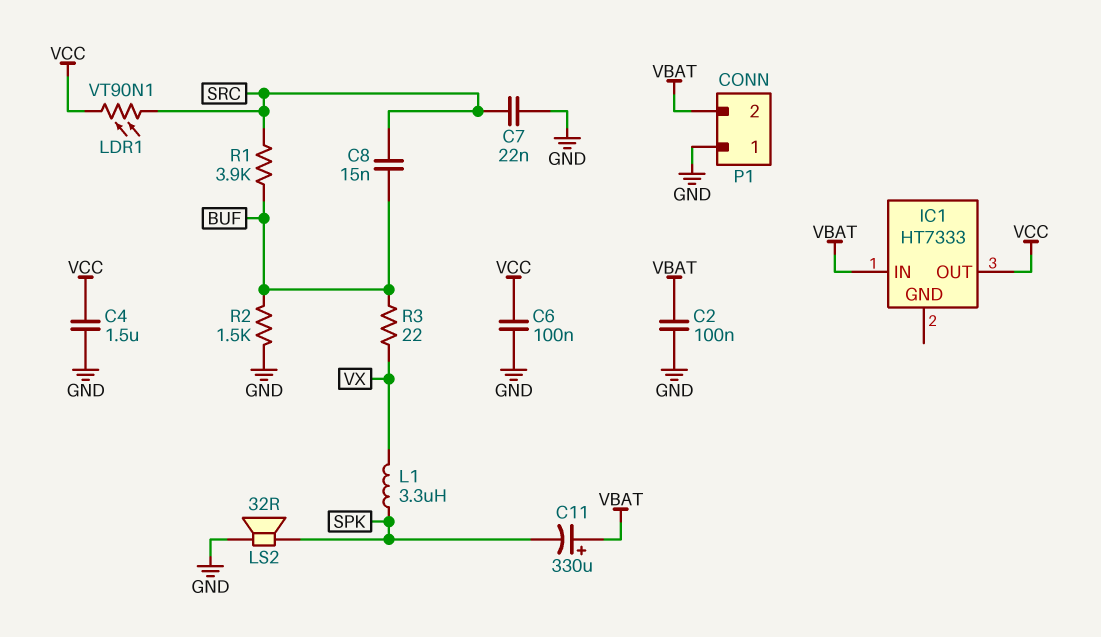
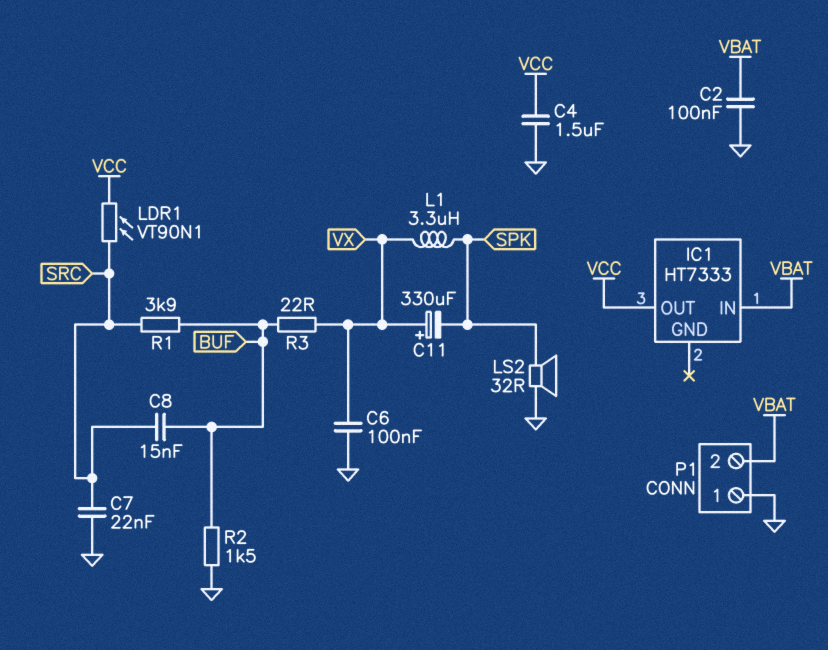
C6: 100nF (GND, VCC) -> 100nF (GND, VX)
C11: 330uF (plus VBAT, minus SPK) -> 330uF (plus VX, minus SPK)

